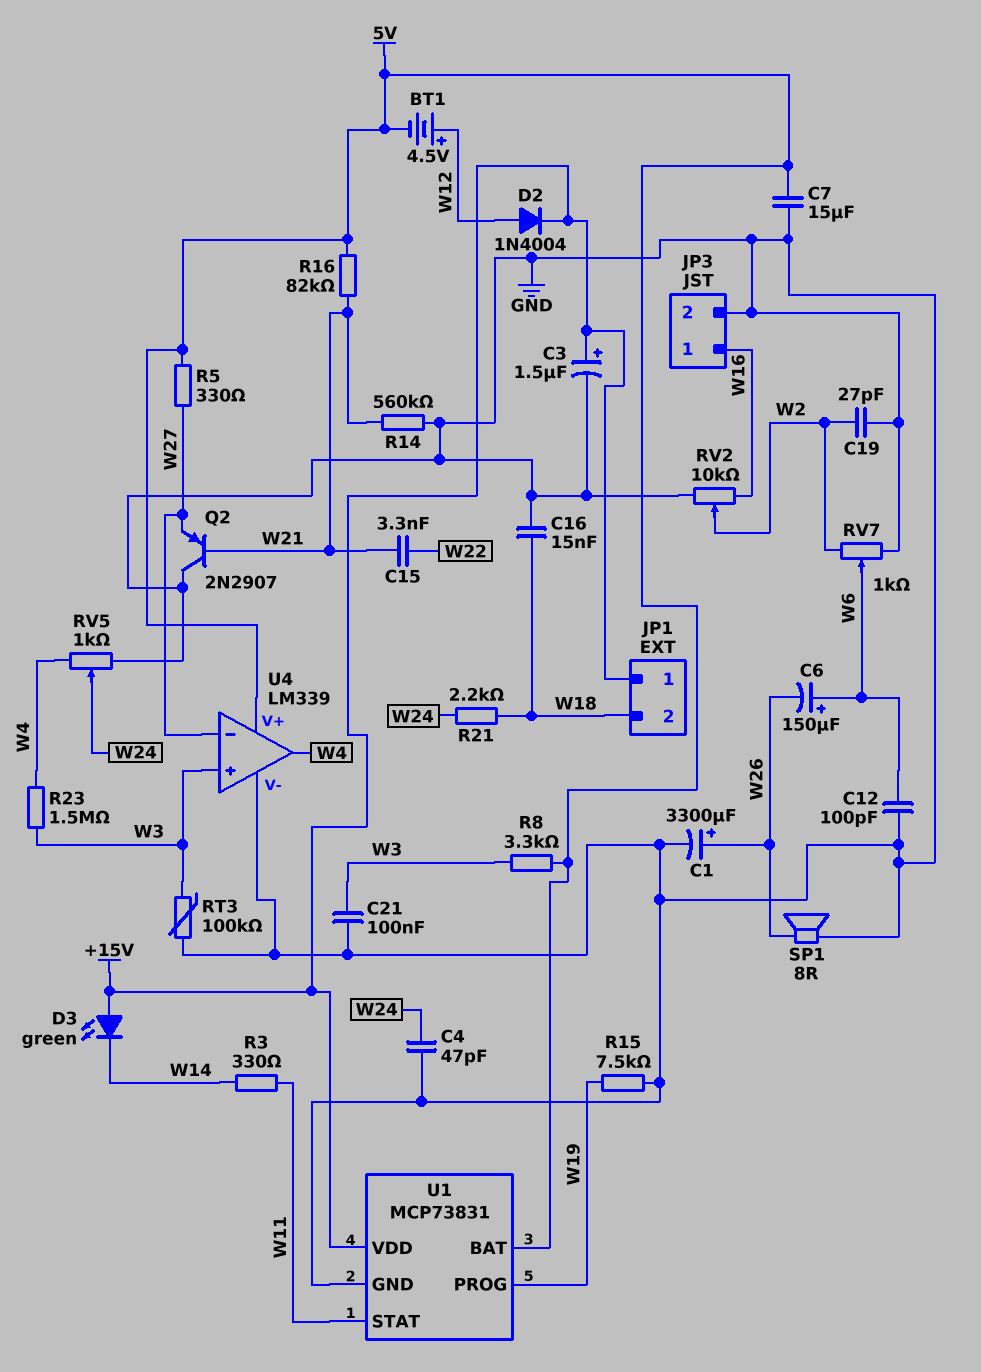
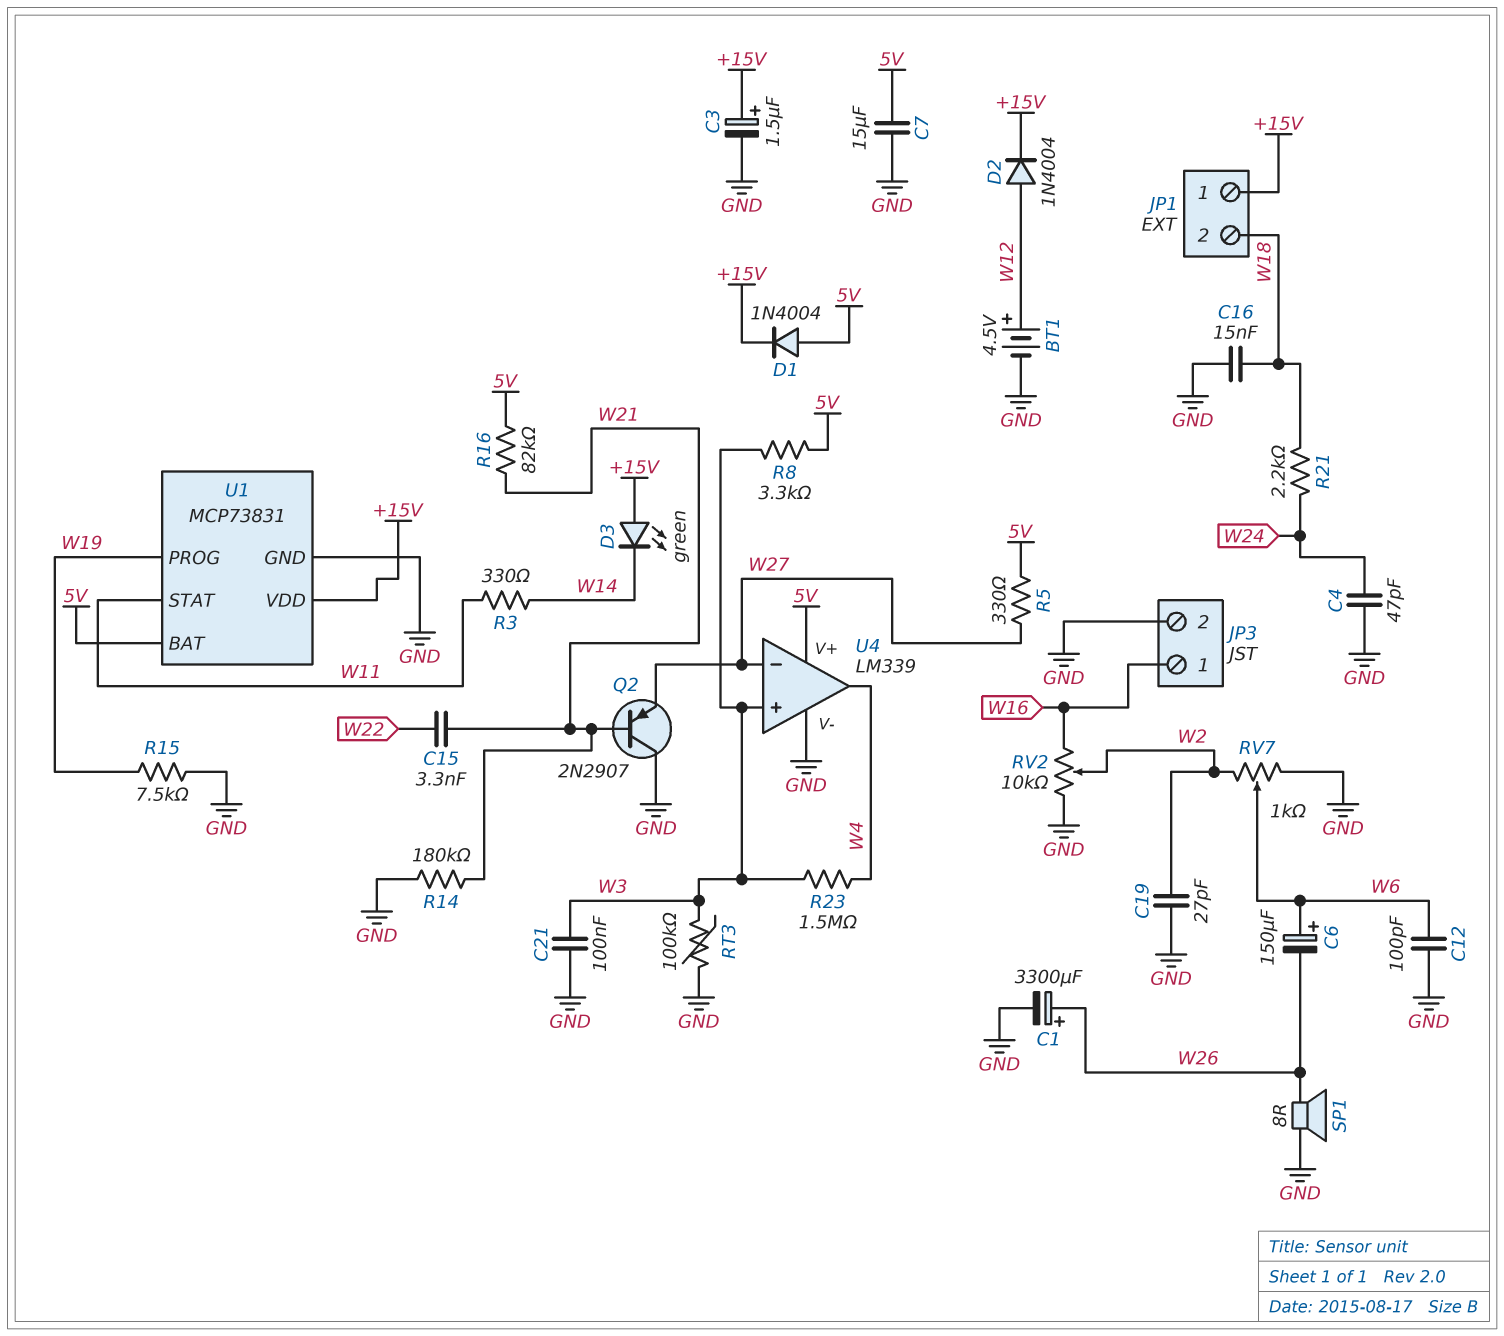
BT1: 4.5V (plus W12, minus 5V) -> 4.5V (plus W12, minus GND)
D1: none -> diode 1N4004 (A 5V, K +15V)
R14: 560k (GND, W21) -> 180k (GND, W21)
RV5: 1k (GND, W4, wiper W24) -> none

